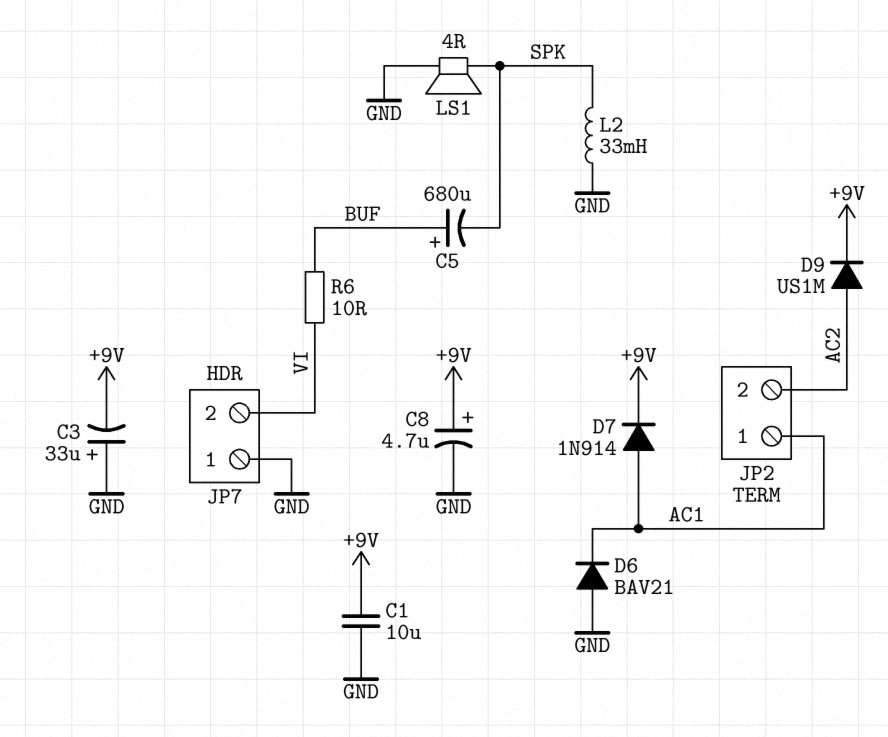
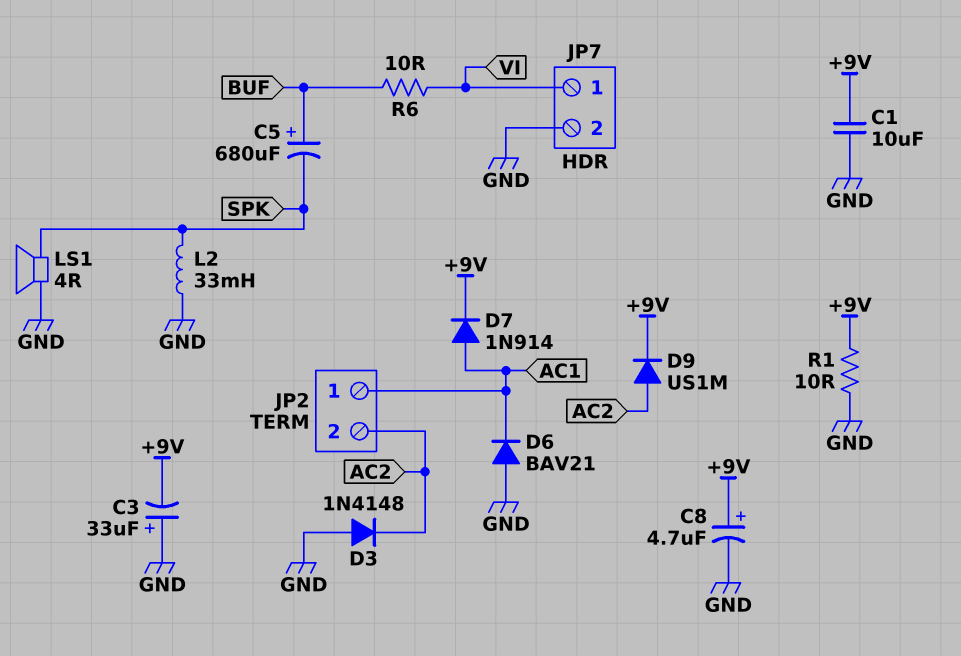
D3: none -> diode 1N4148 (A GND, K AC2)
JP7 pin 1: GND -> VI
JP7 pin 2: VI -> GND
R1: none -> 10 (+9V, GND)

